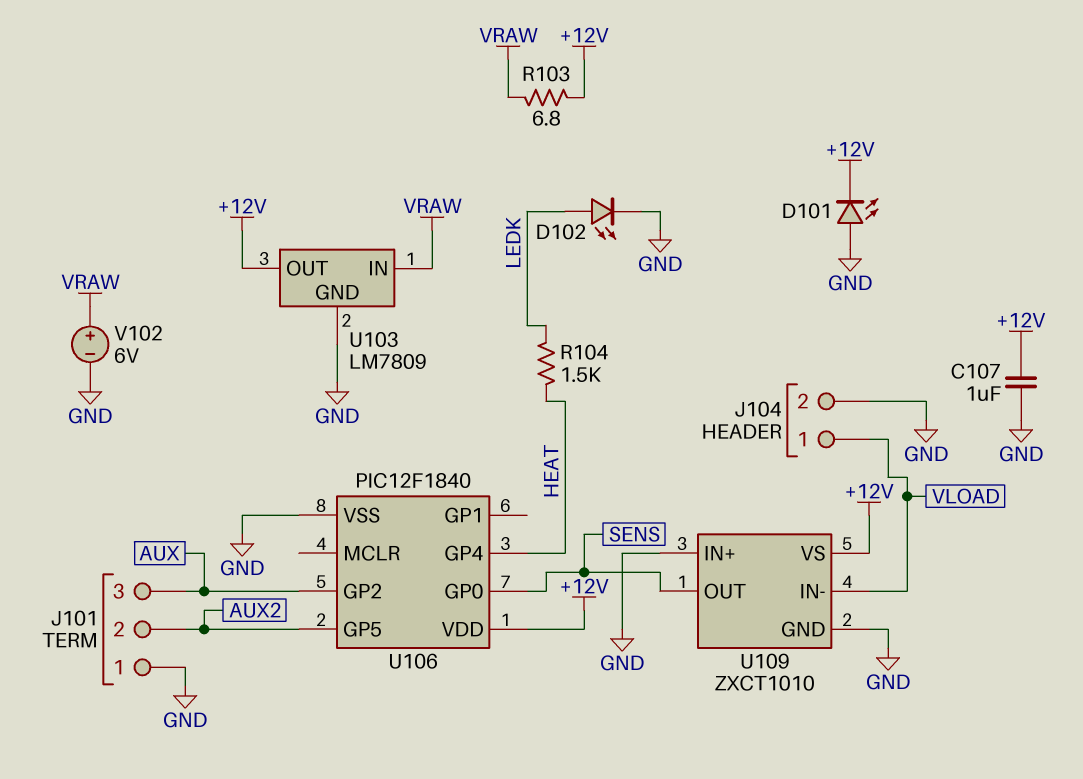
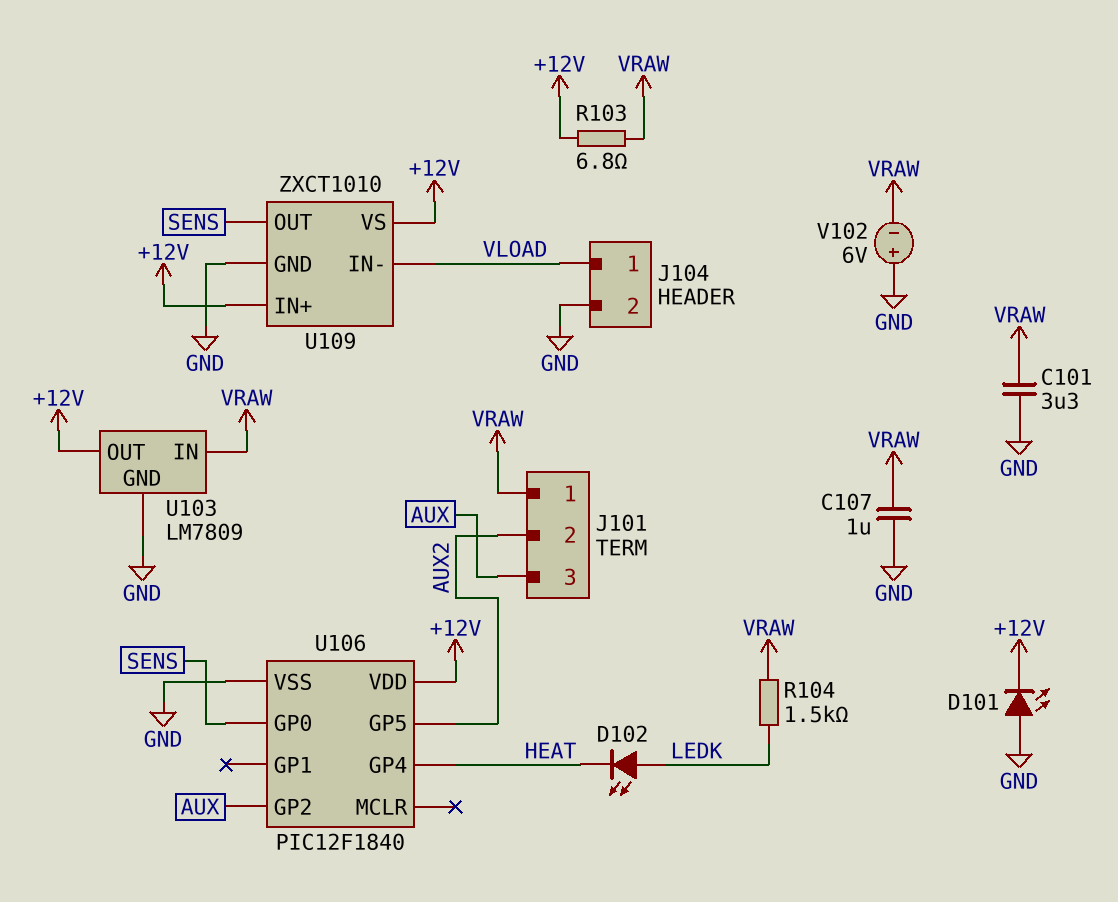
C101: none -> 3.3uF (GND, VRAW)
C107: 1uF (+12V, GND) -> 1uF (GND, VRAW)
D102: LED (A LEDK, K GND) -> LED (A LEDK, K HEAT)
J101 pin 1: GND -> VRAW
R104: 1.5k (HEAT, LEDK) -> 1.5k (LEDK, VRAW)
U109 pin IN+: GND -> +12V
V102: 6V (plus VRAW, minus GND) -> 6V (plus GND, minus VRAW)

